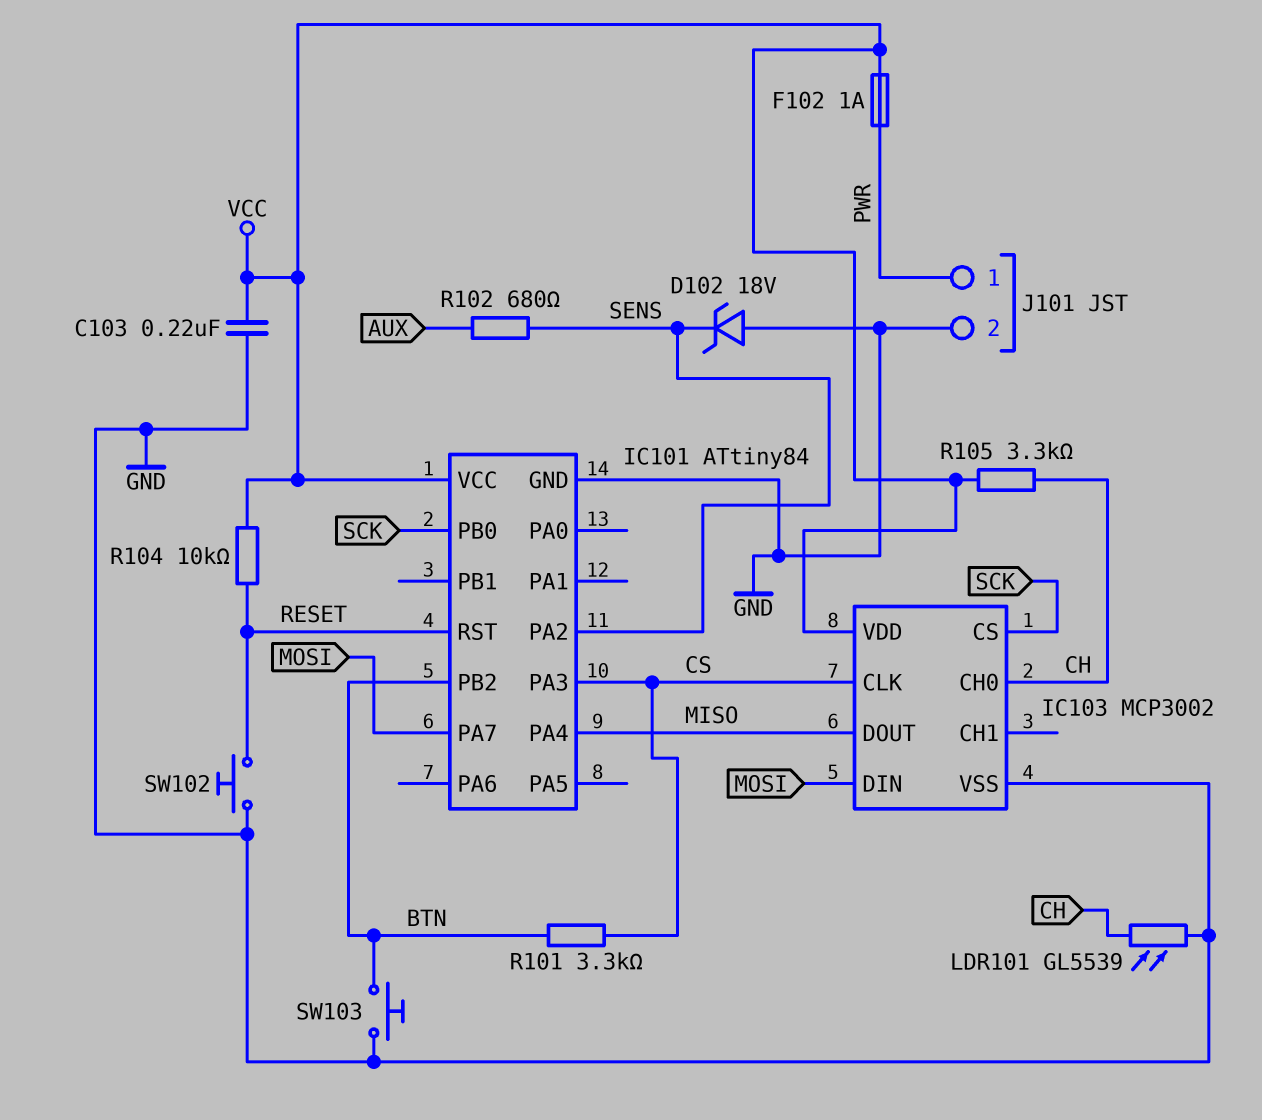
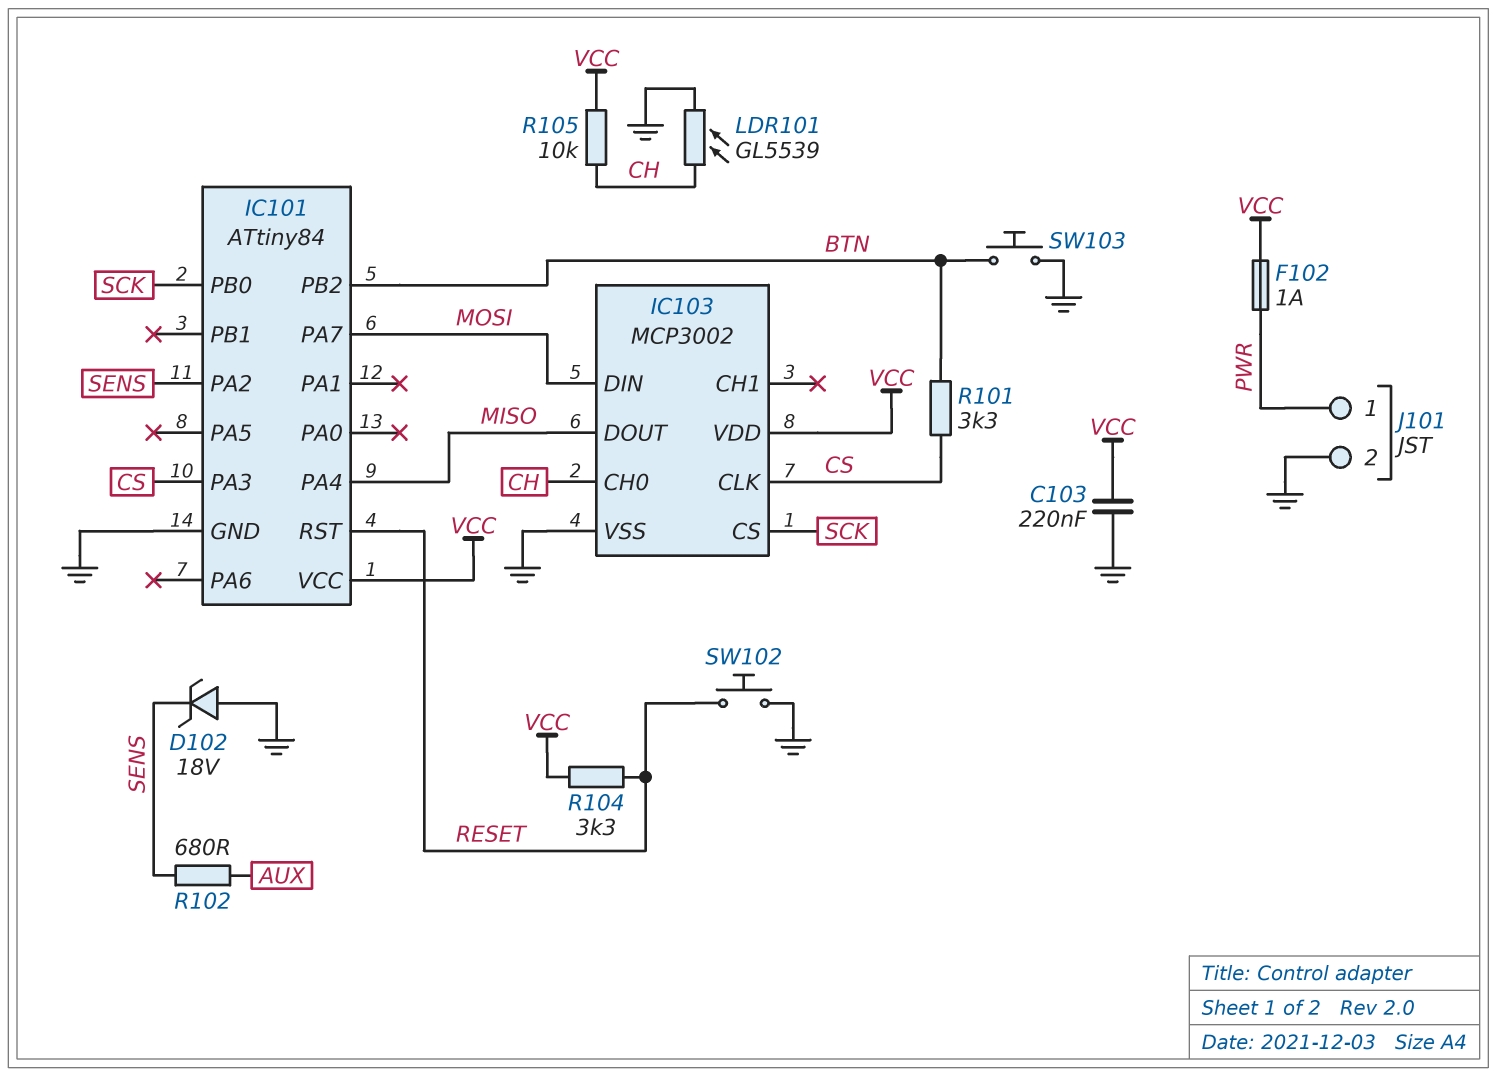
R104: 10k (RESET, VCC) -> 3.3k (RESET, VCC)
R105: 3.3k (CH, VCC) -> 10k (CH, VCC)

